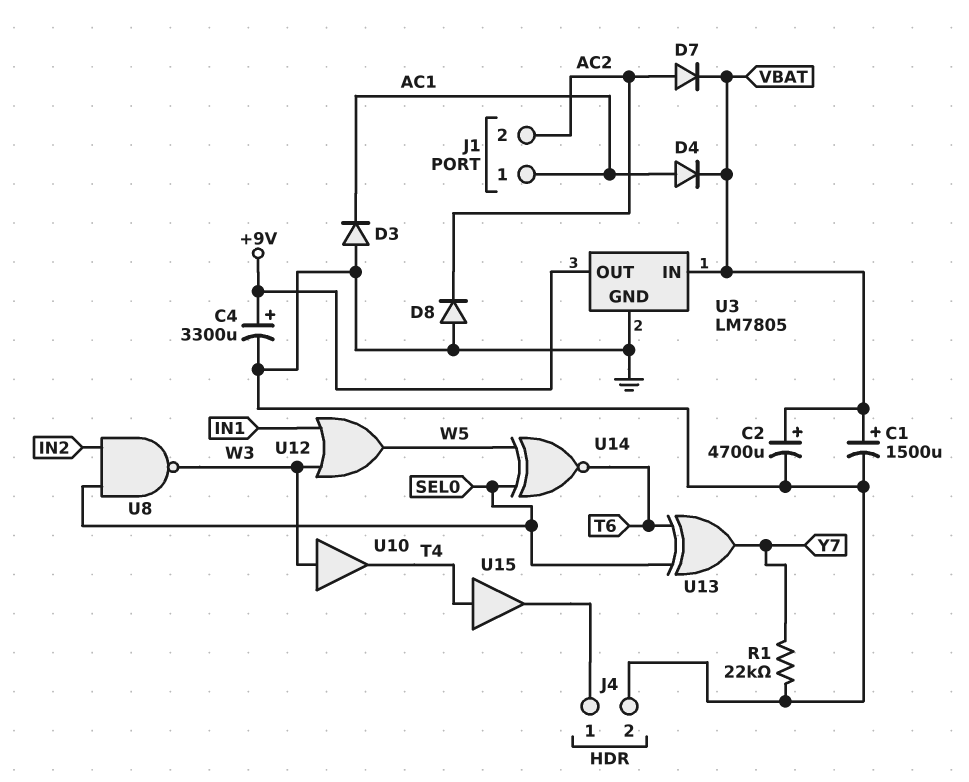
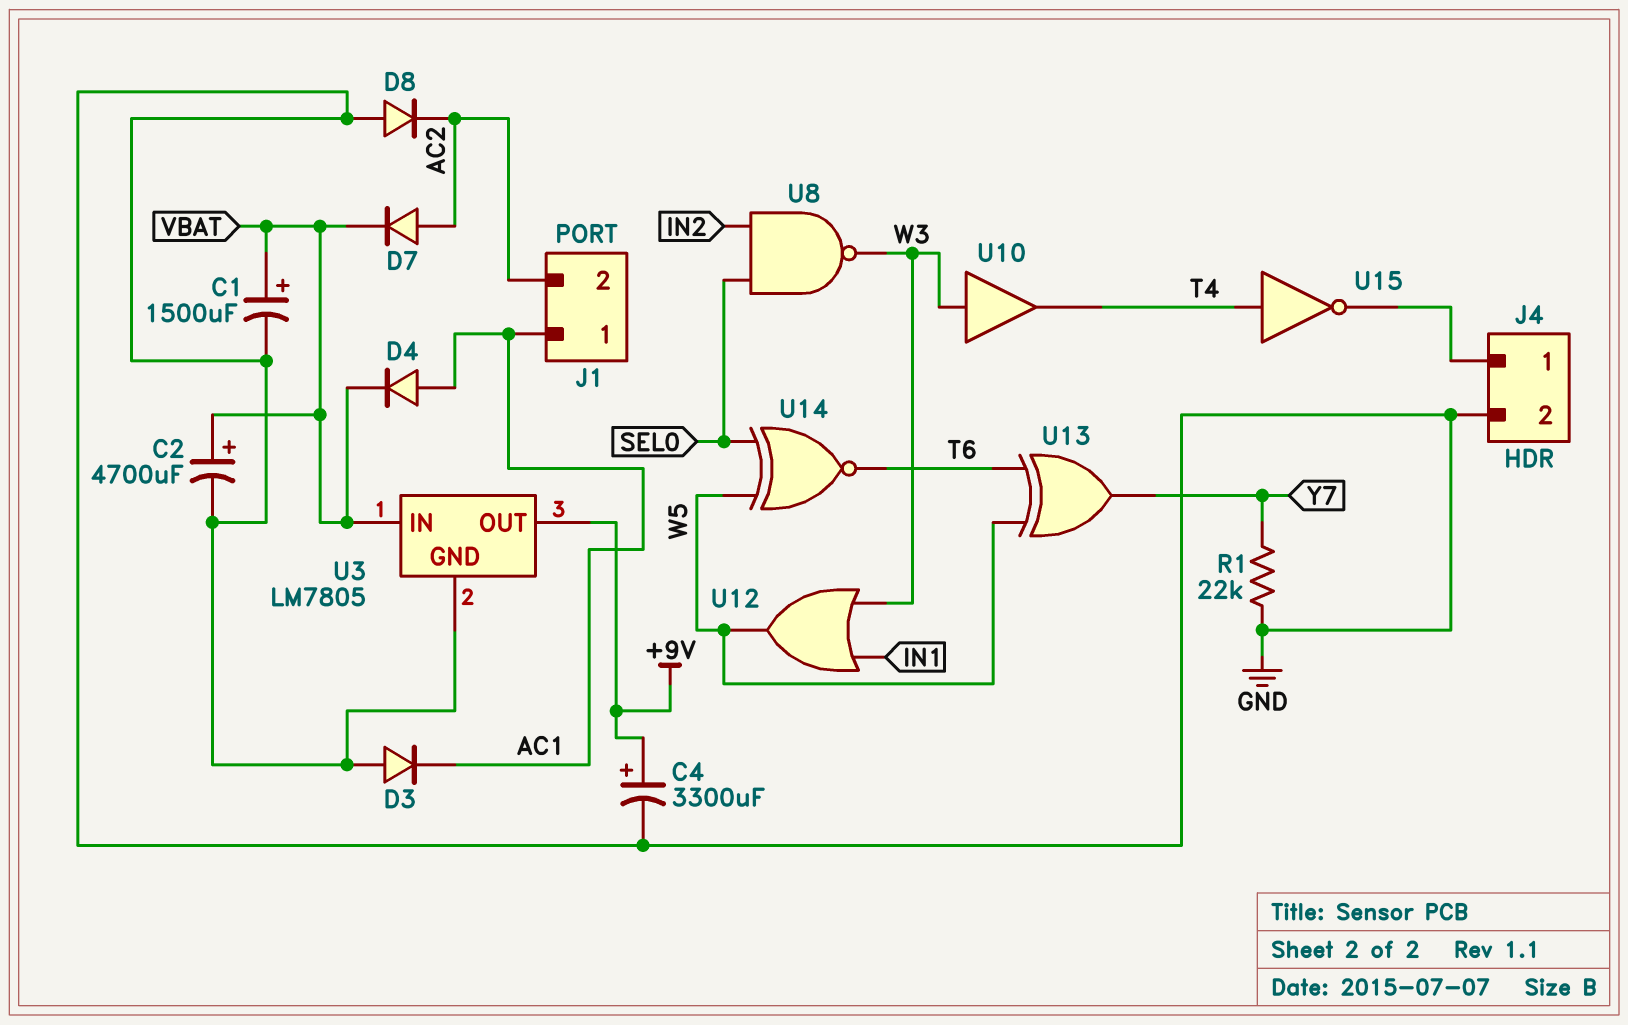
U13: XOR (in SEL0, in T6, out Y7) -> XOR (in T6, in W5, out Y7)
U15: buffer (in T4, out J4/1) -> NOT (in T4, out J4/1)

